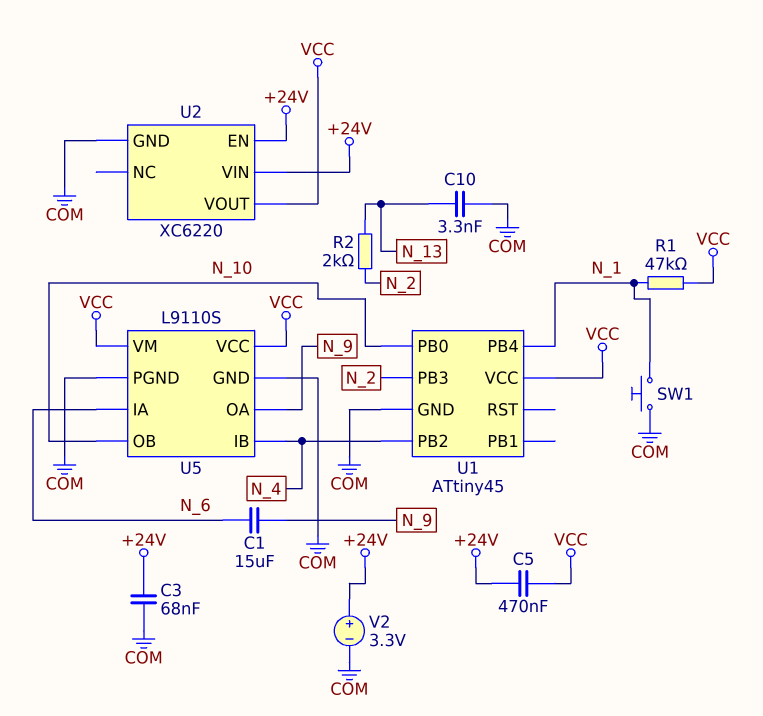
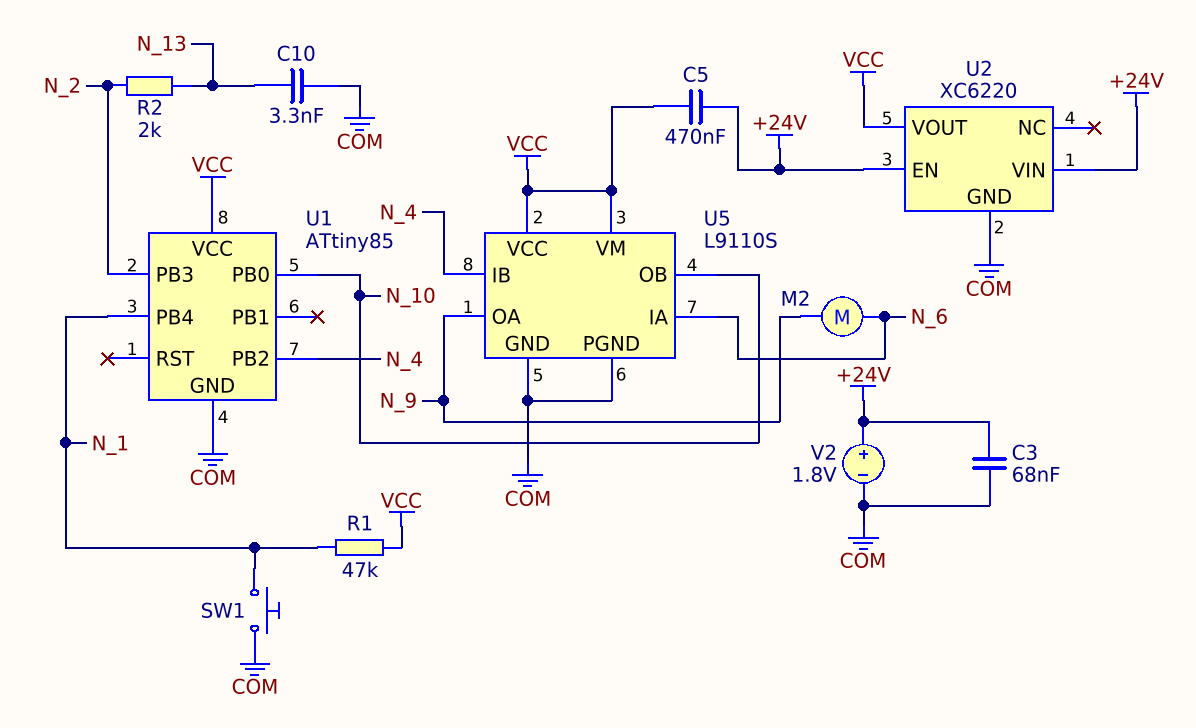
C1: 15uF (N_6, N_9) -> none
M2: none -> motor (N_6, N_9)
U1: ATtiny45 -> ATtiny85
V2: 3.3V (plus +24V, minus COM) -> 1.8V (plus +24V, minus COM)

